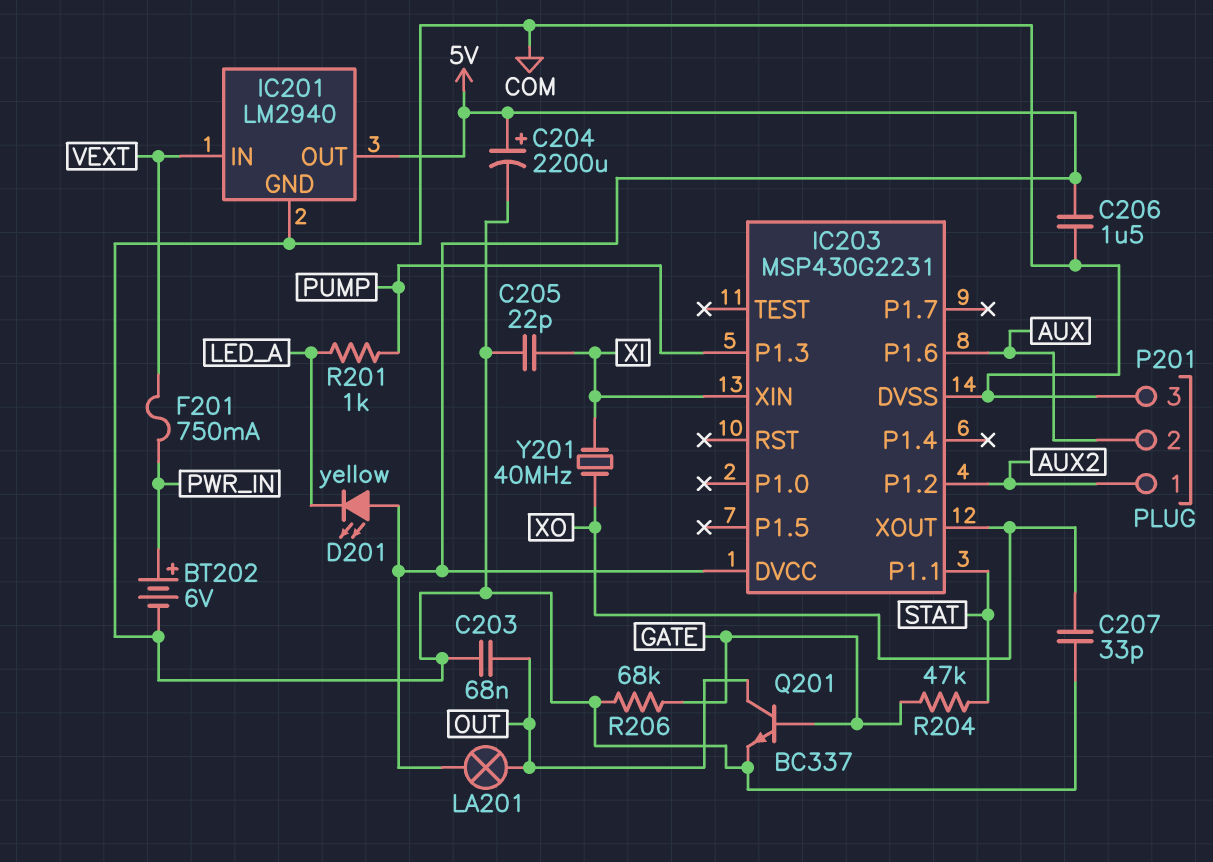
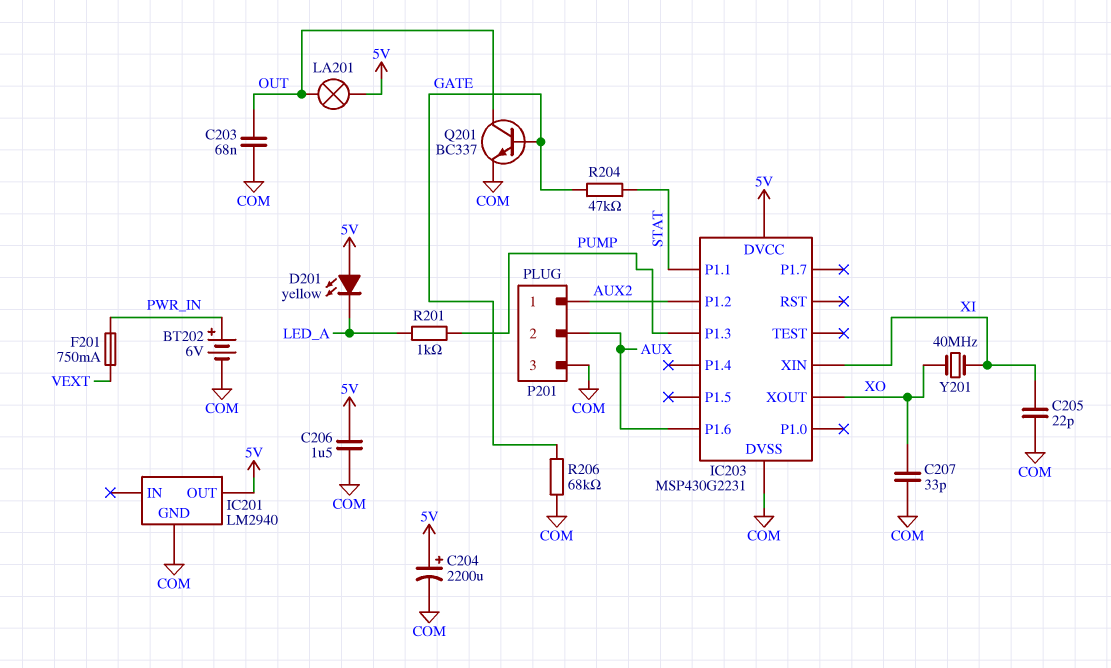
IC201 pin IN: VEXT -> none

